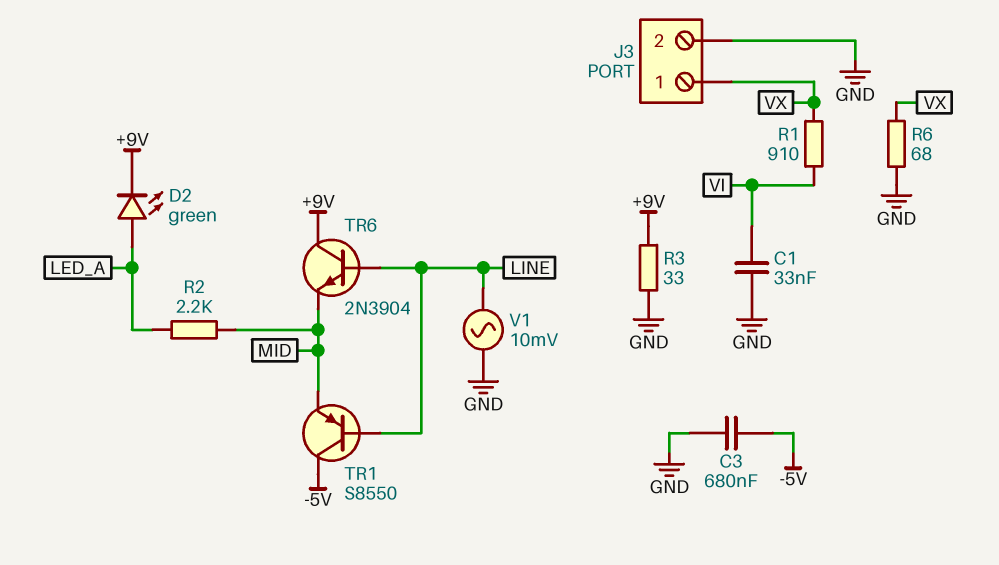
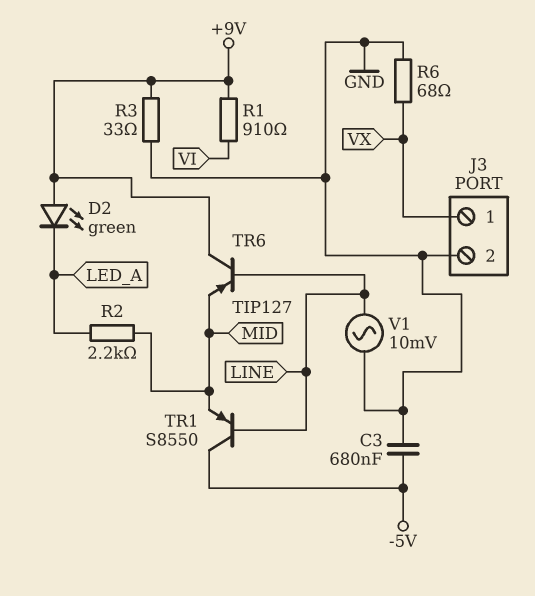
C1: 33nF (GND, VI) -> none
D2: LED green (A LED_A, K +9V) -> LED green (A +9V, K LED_A)
R1: 910 (VI, VX) -> 910 (+9V, VI)
TR6: NPN 2N3904 (B LINE, C +9V, E MID) -> PNP TIP127 (B LINE, C +9V, E MID)

